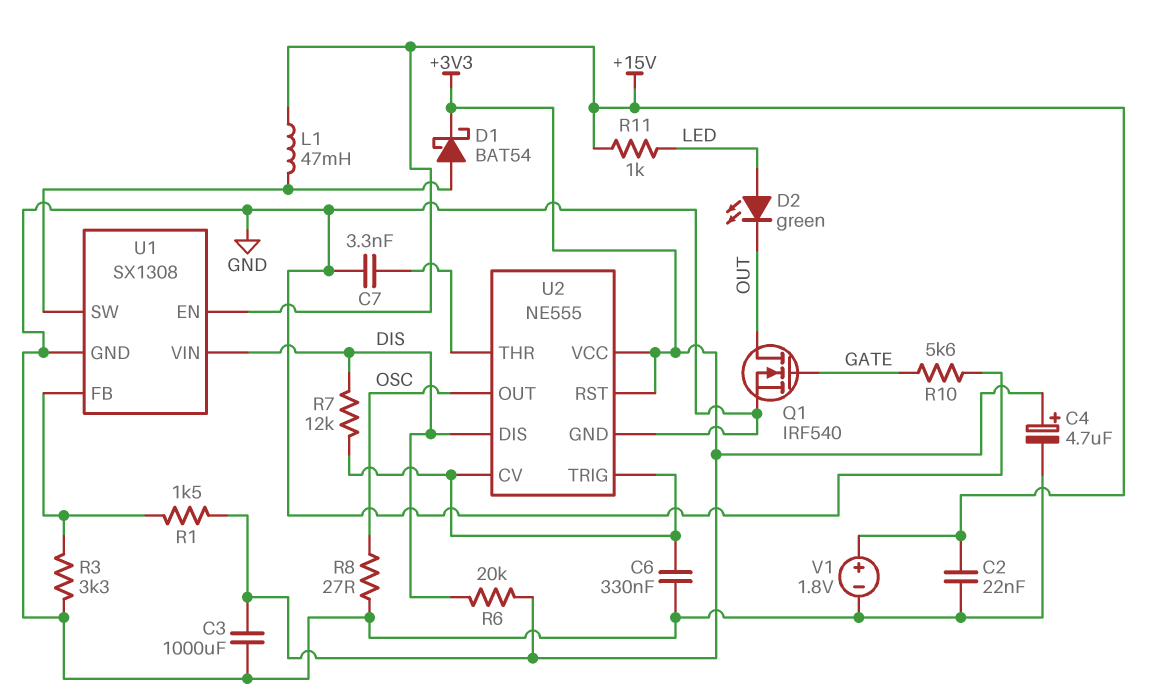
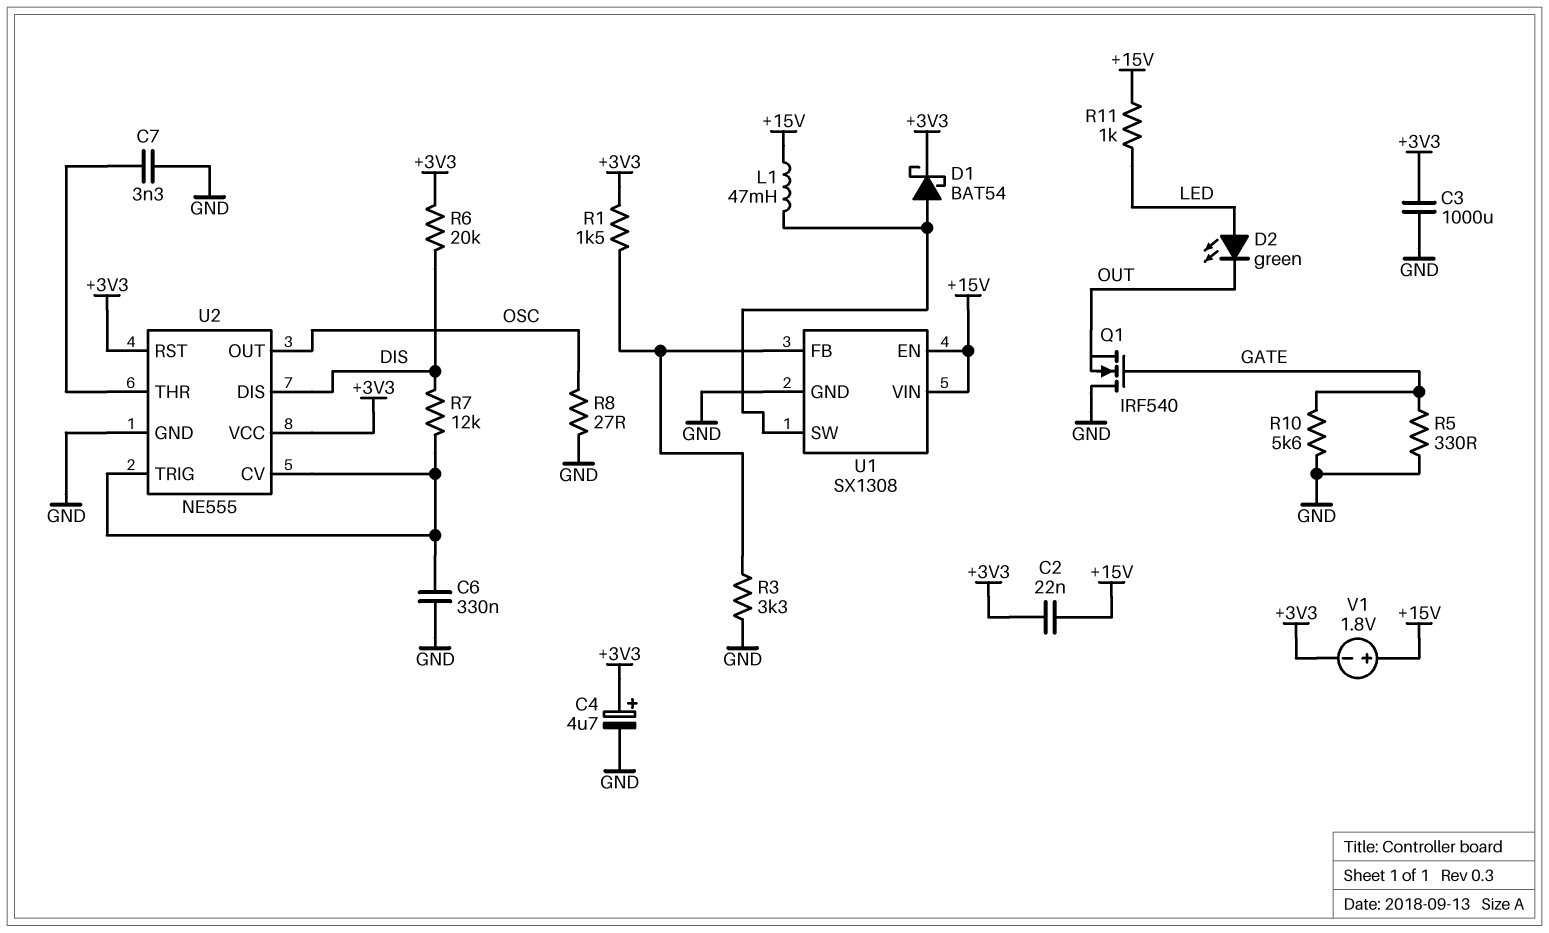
C2: 22nF (+15V, GND) -> 22nF (+3V3, +15V)
Q1: NMOS IRF540 (G GATE, D OUT, S GND) -> NMOS IRF540 (G GATE, D GND, S OUT)
R5: none -> 330 (GATE, GND)
U1 pin VIN: DIS -> +15V
V1: 1.8V (plus +15V, minus GND) -> 1.8V (plus +15V, minus +3V3)

